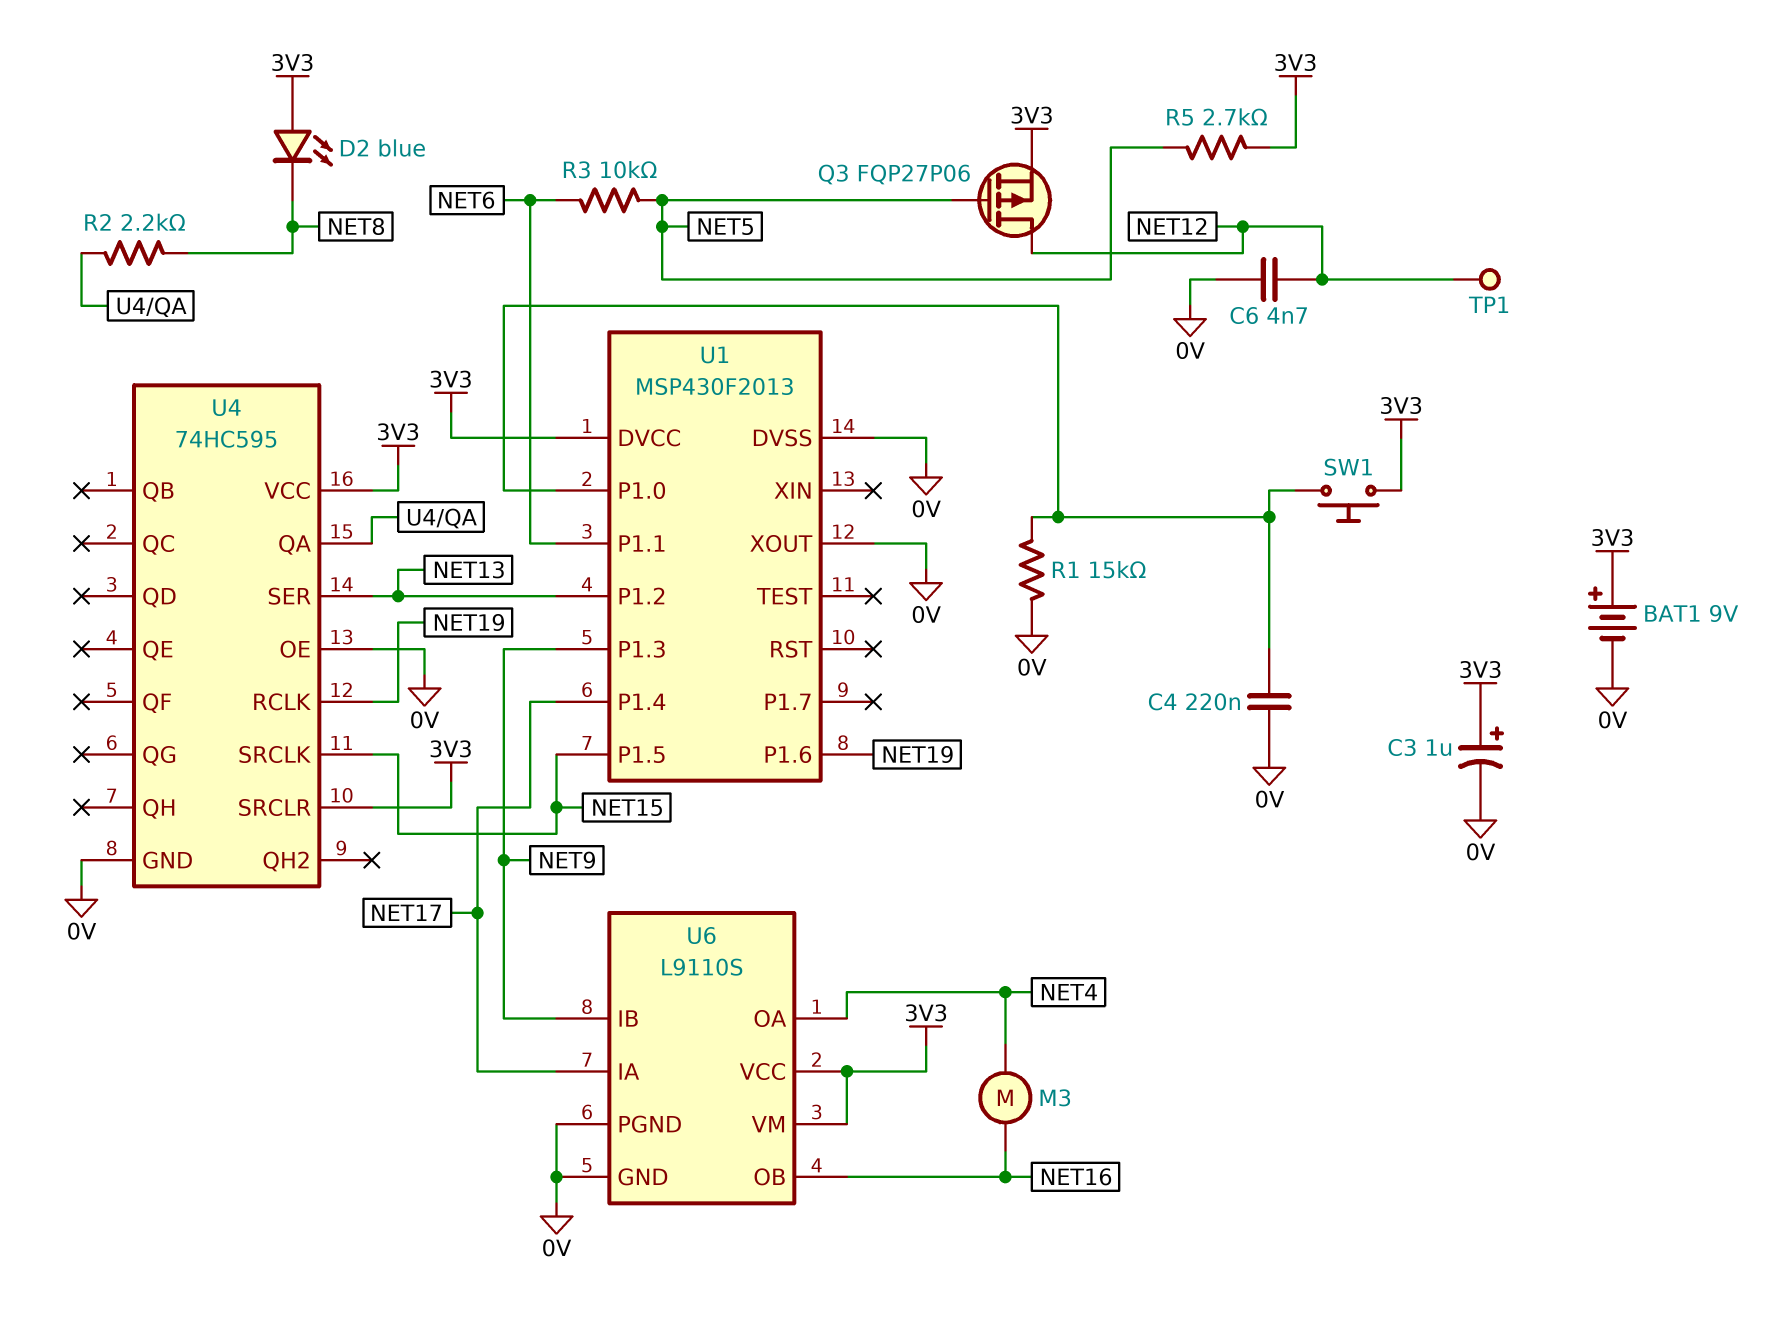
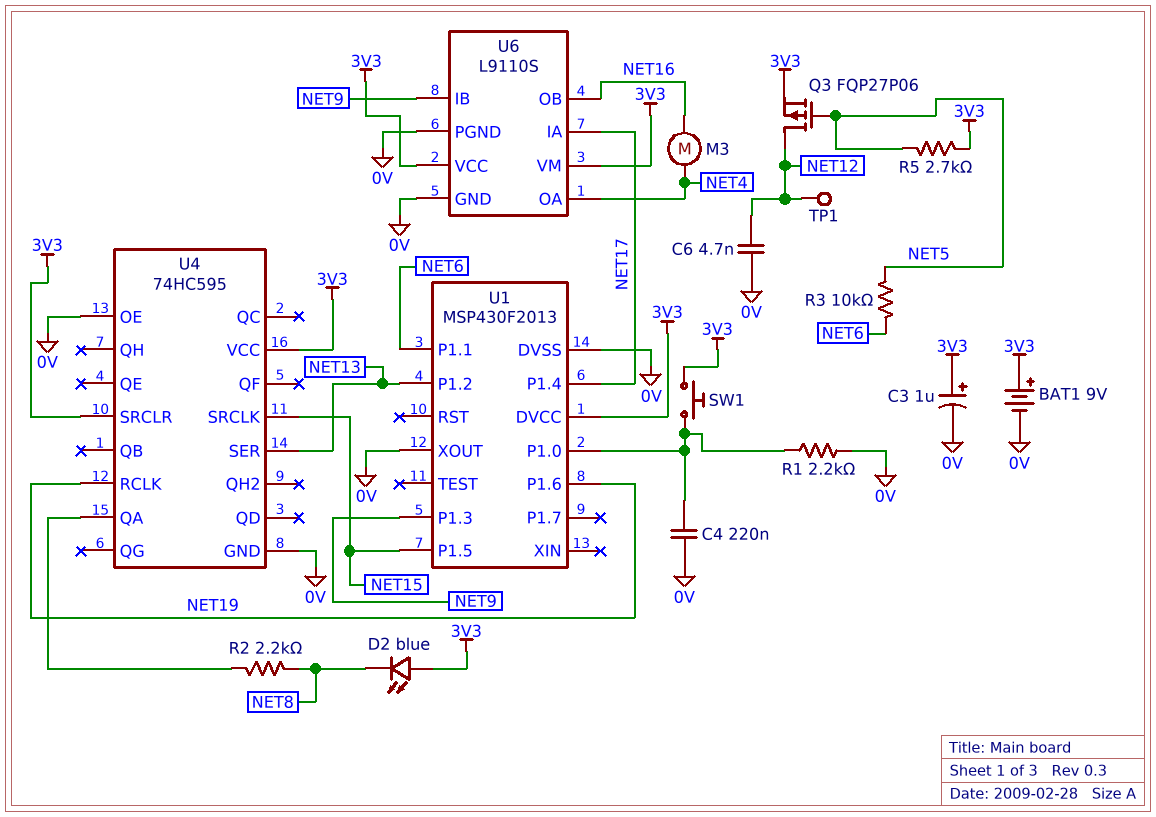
R1: 15k (0V, U1/P1.0) -> 2.2k (0V, U1/P1.0)

